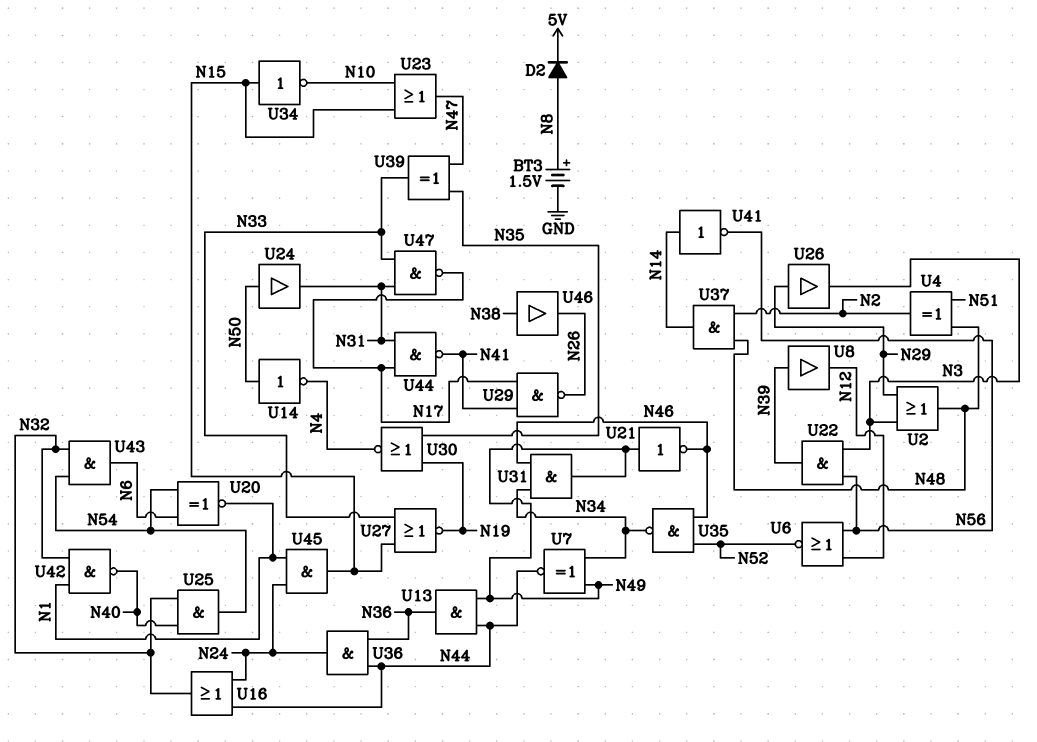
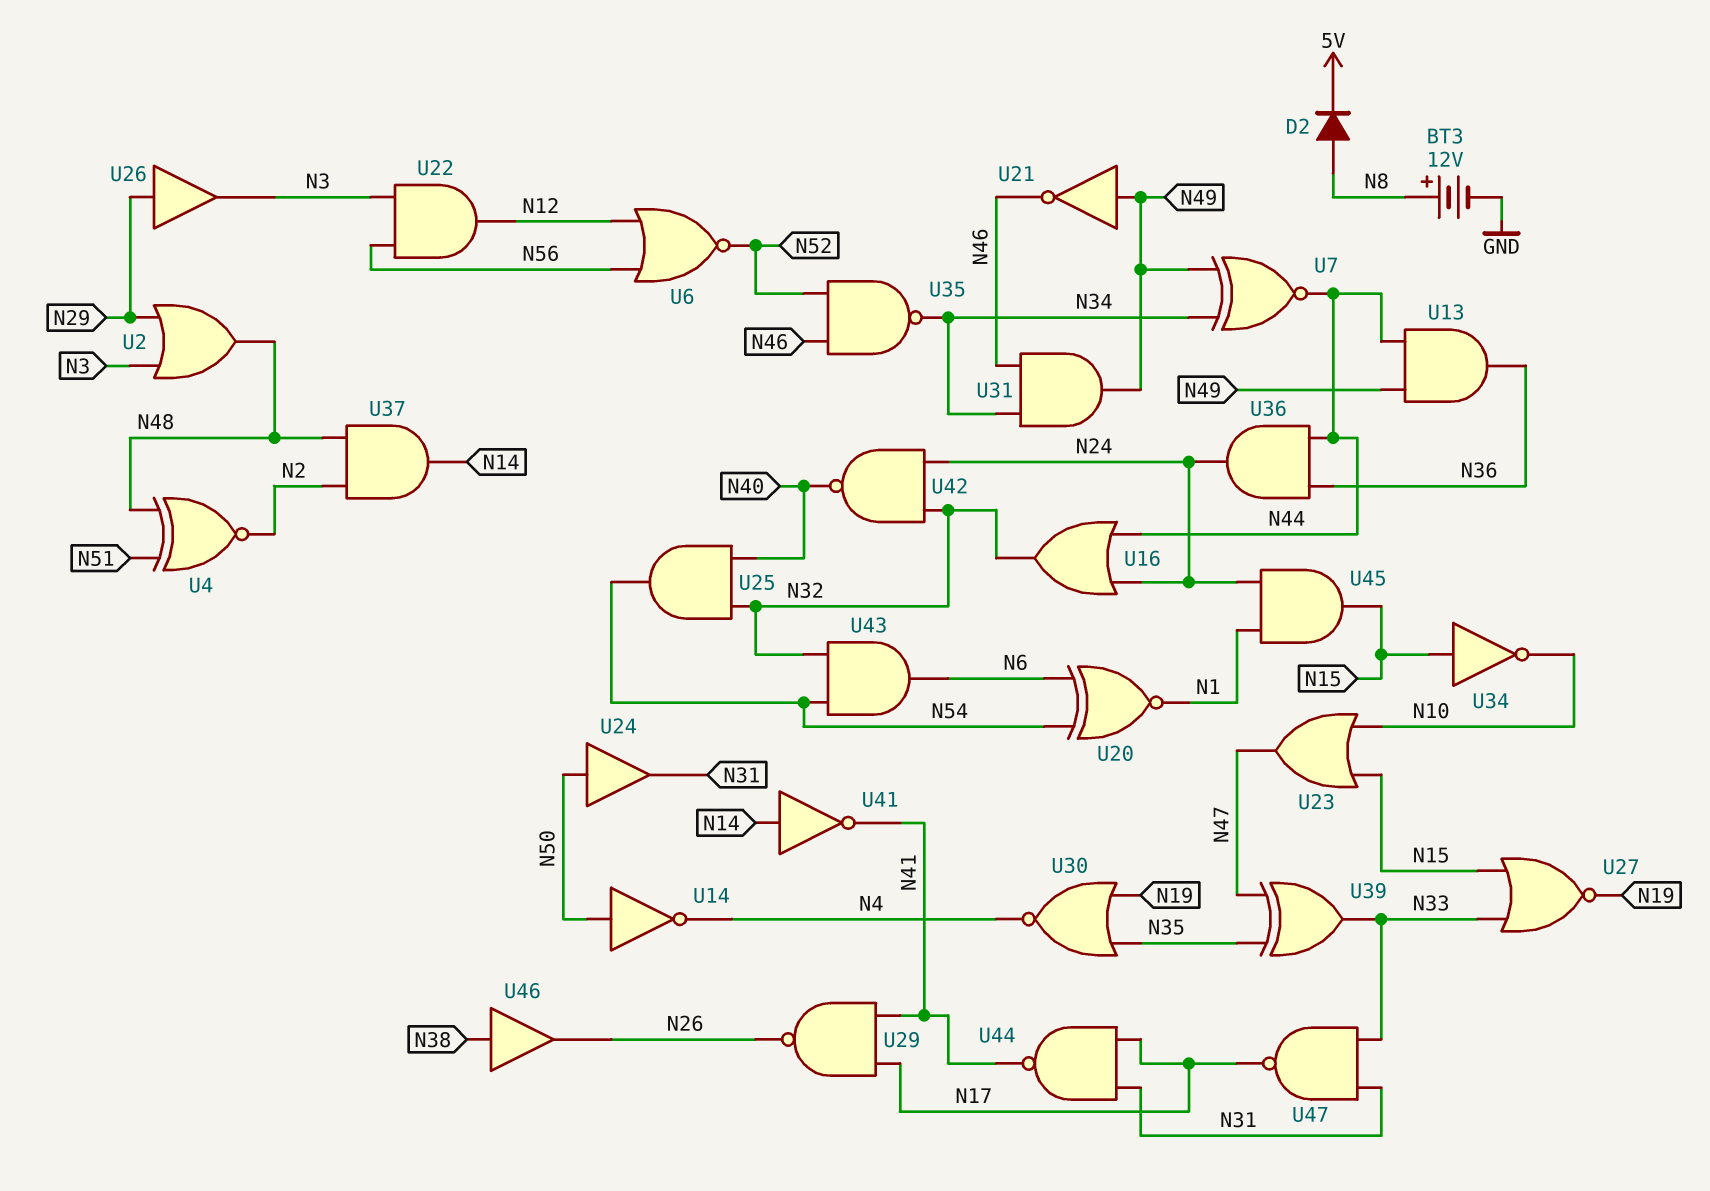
BT3: 1.5V (plus N8, minus GND) -> 12V (plus N8, minus GND)
U4: XOR (in N48, in N51, out N2) -> XNOR (in N48, in N51, out N2)
U8: buffer (in N39, out N12) -> none
U22: AND (in N3, in N56, out N39) -> AND (in N3, in N56, out N12)
U41: NOT (in N14, out N56) -> NOT (in N14, out N41)
U42: NAND (in N1, in N32, out N40) -> NAND (in N24, in N32, out N40)

